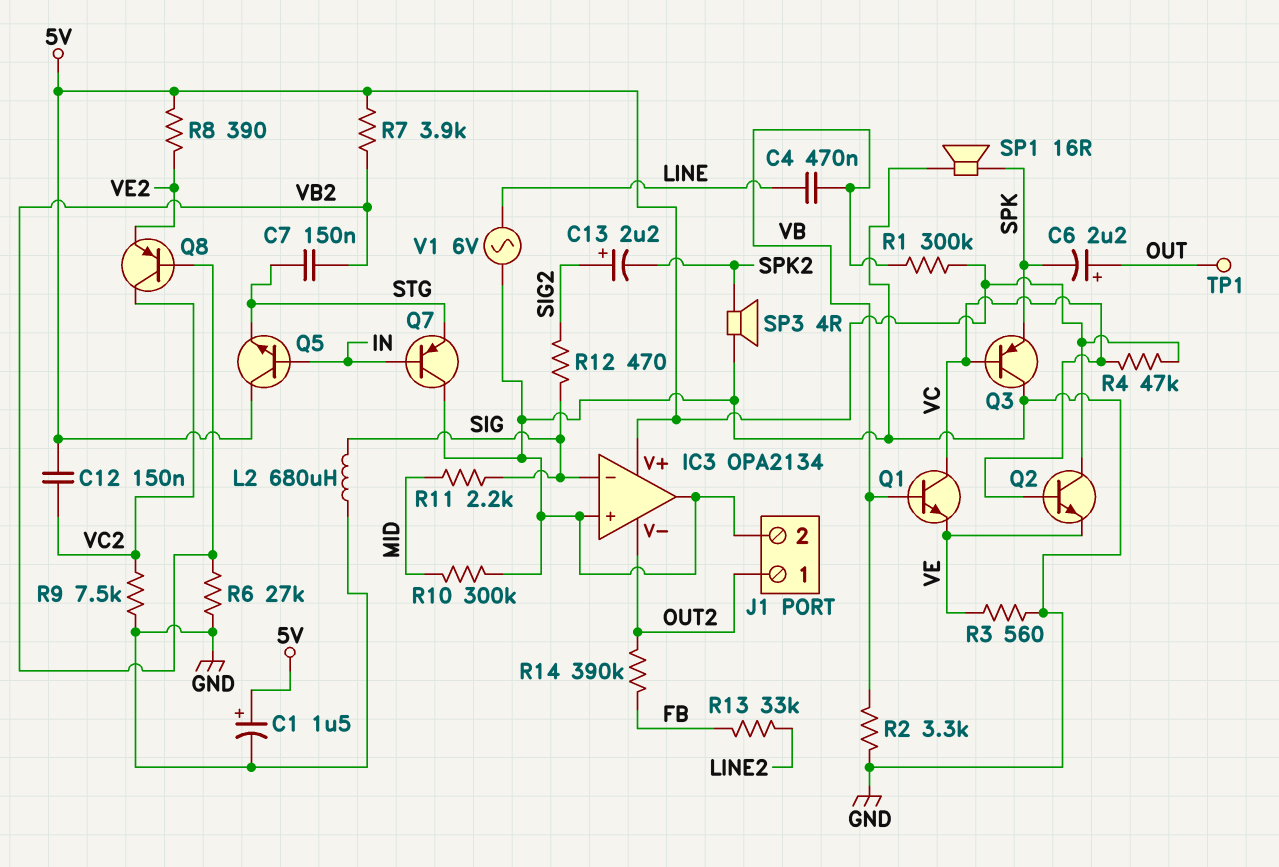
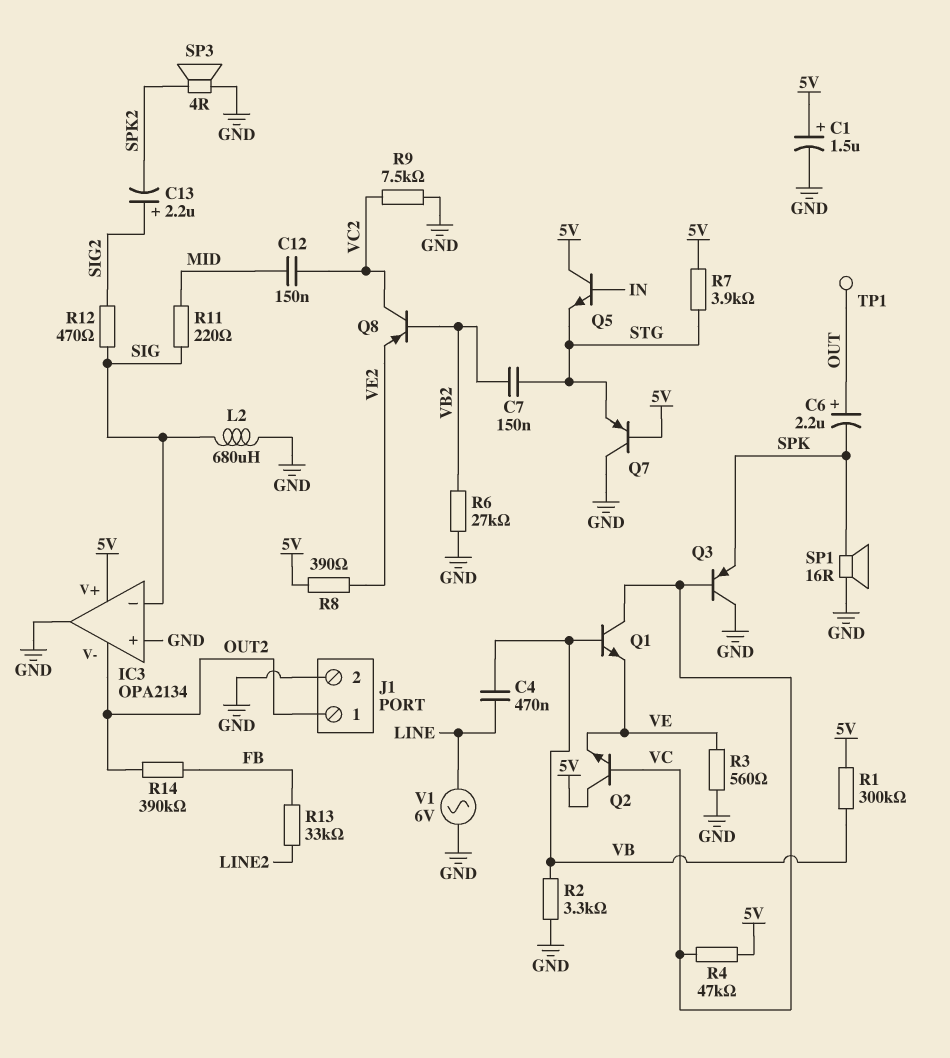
C12: 150nF (5V, VC2) -> 150nF (MID, VC2)
Q7: PNP (B IN, C GND, E STG) -> PNP (B 5V, C GND, E STG)
R7: 3.9k (5V, VB2) -> 3.9k (5V, STG)
R10: 300k (GND, MID) -> none
R11: 2.2k (MID, SIG) -> 220 (MID, SIG)

